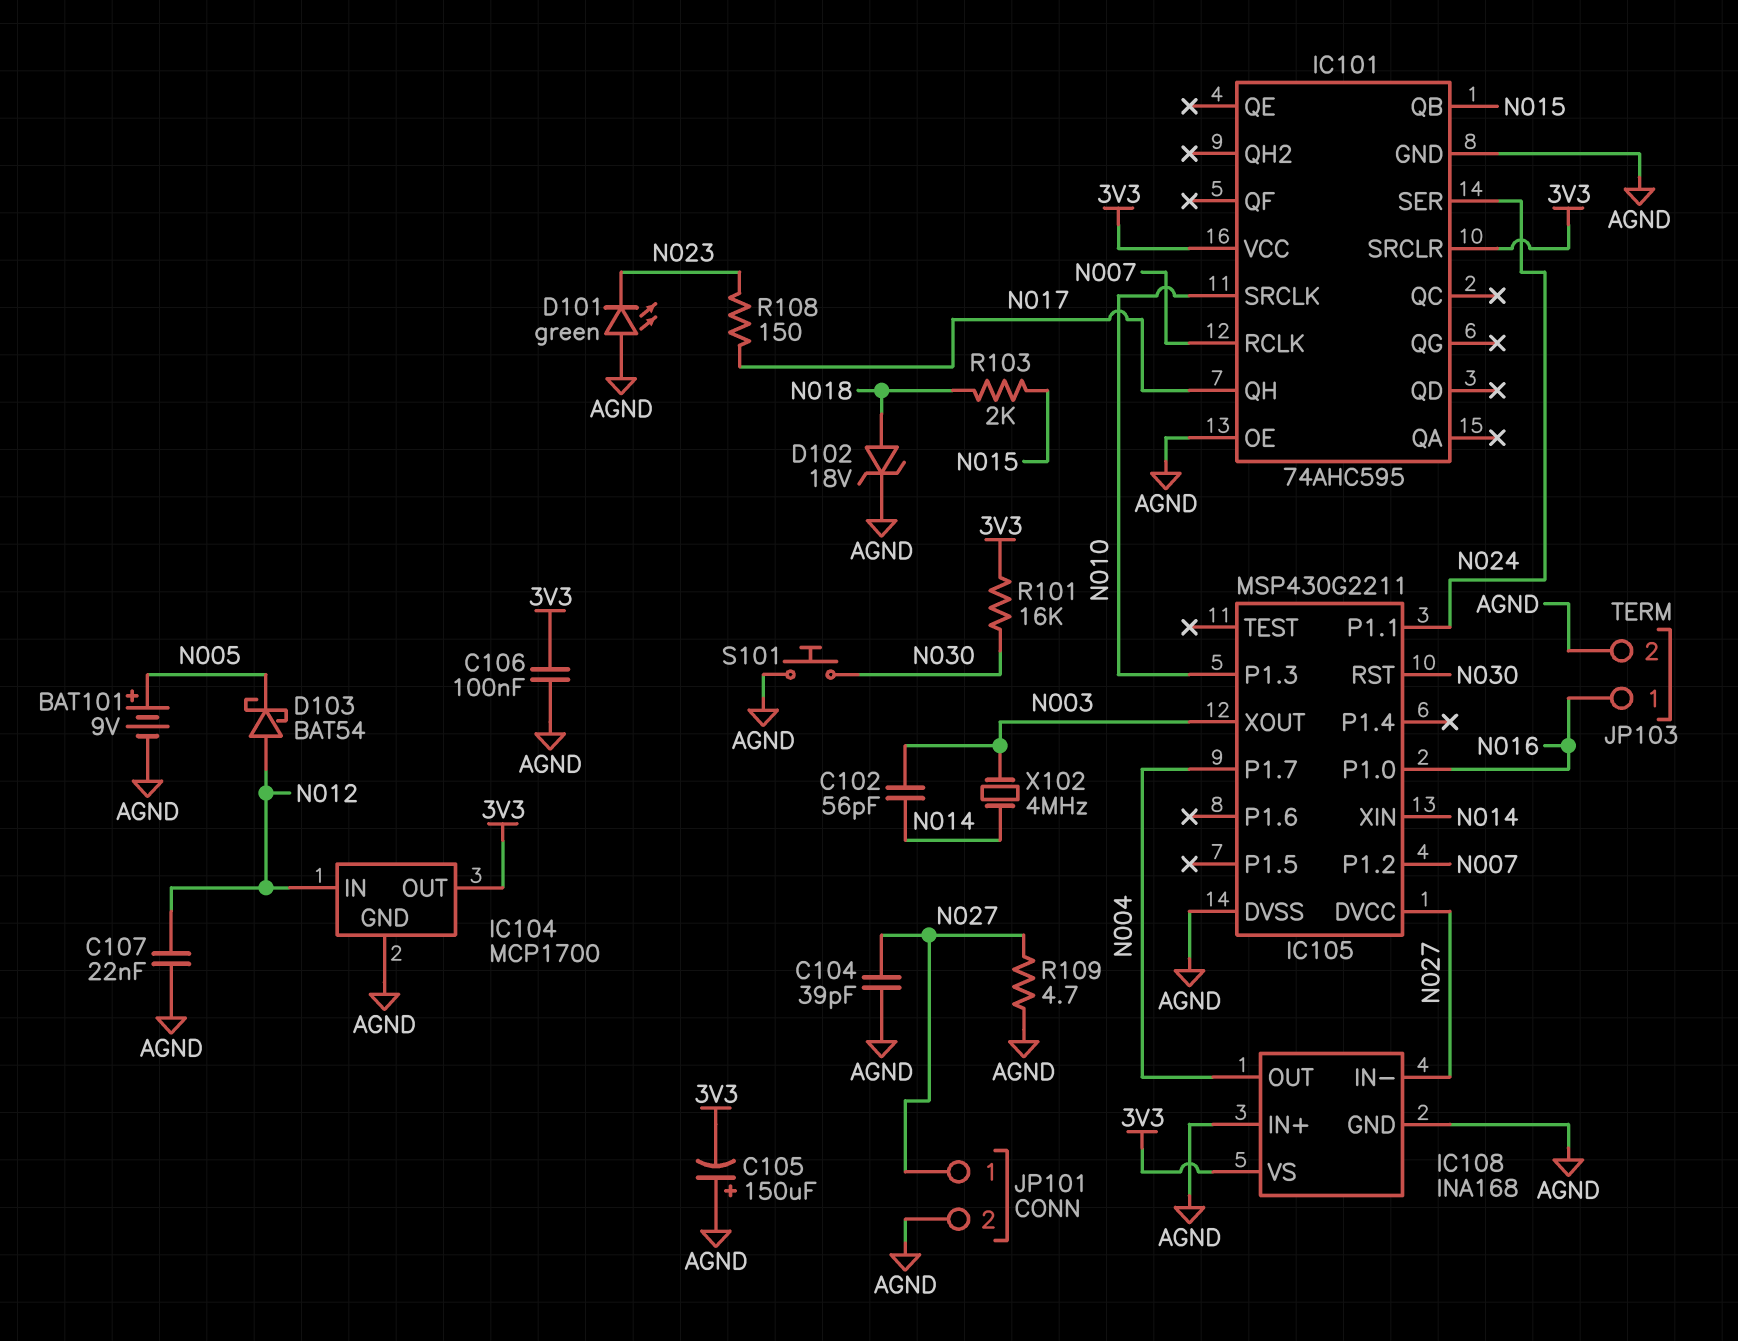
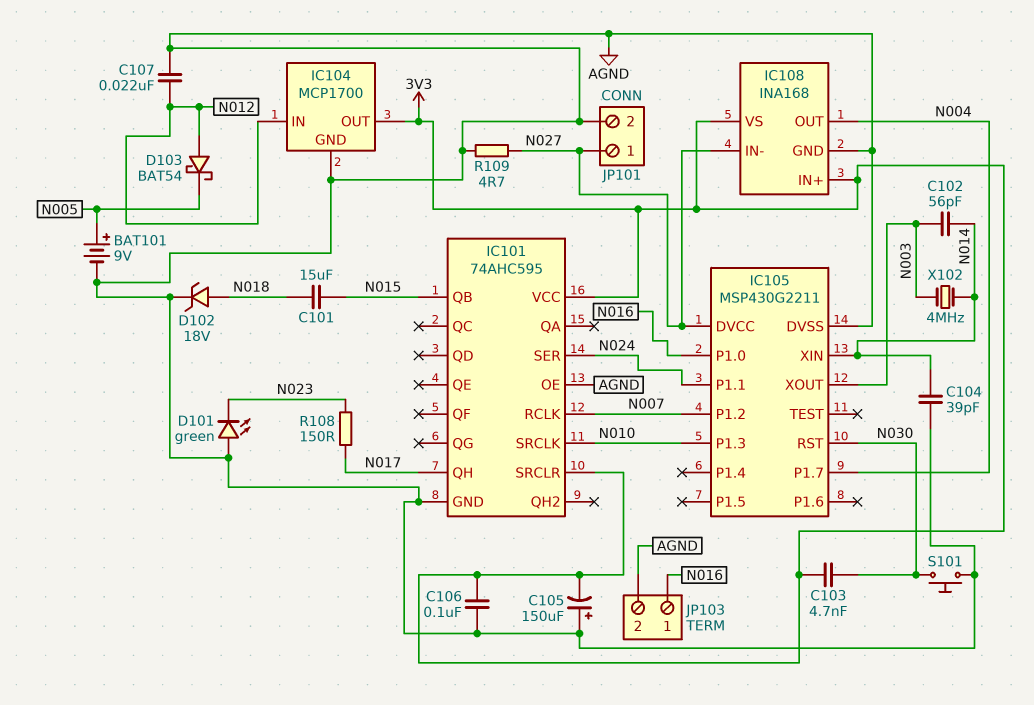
C101: none -> 15uF (N015, N018)
C103: none -> 4.7nF (3V3, N030)
C104: 39pF (AGND, N027) -> 39pF (AGND, N014)
IC108 pin IN+: AGND -> 3V3
R101: 16k (3V3, N030) -> none
R103: 2k (N015, N018) -> none

